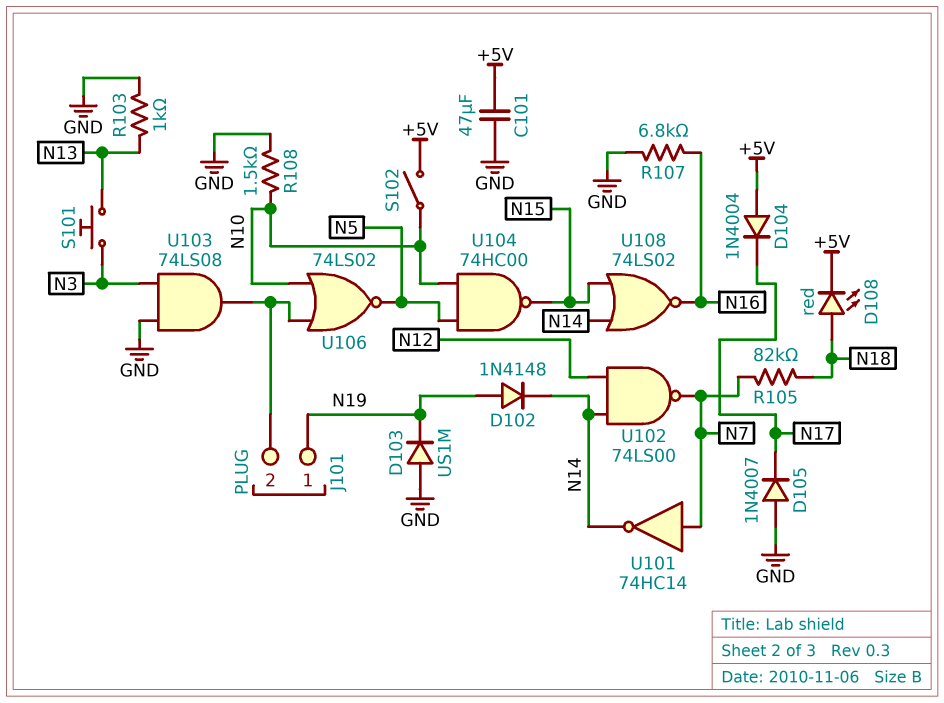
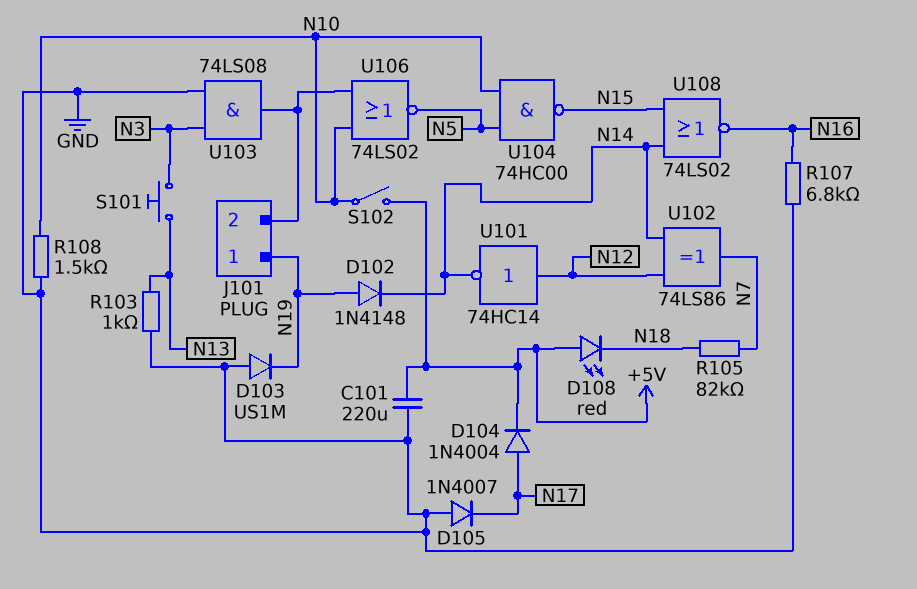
C101: 47uF (+5V, GND) -> 220uF (+5V, GND)
D104: diode 1N4004 (A +5V, K N17) -> diode 1N4004 (A N17, K +5V)
D108: LED red (A N18, K +5V) -> LED red (A +5V, K N18)
U101: NOT 74HC14 (in N7, out N14) -> NOT 74HC14 (in N12, out N14)
U102: NAND 74LS00 (in N12, in N14, out N7) -> XOR 74LS86 (in N12, in N14, out N7)

